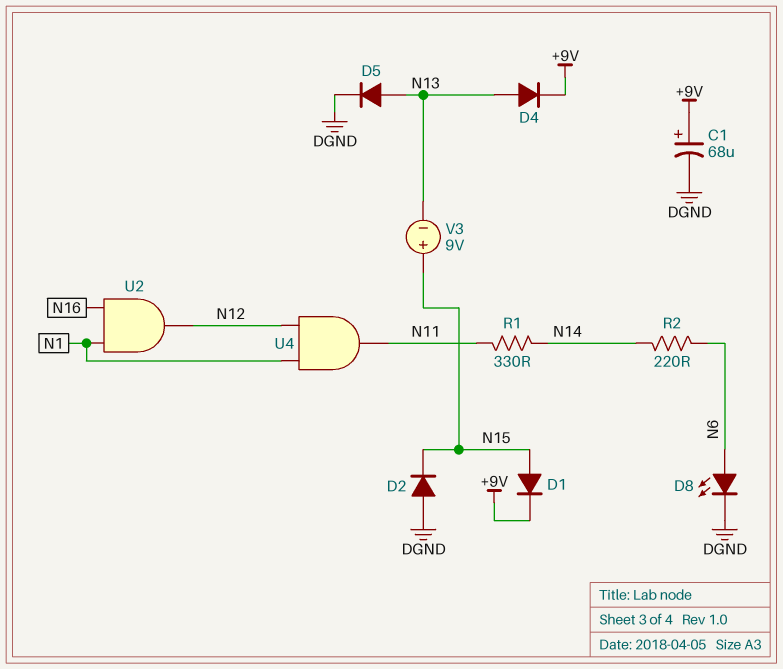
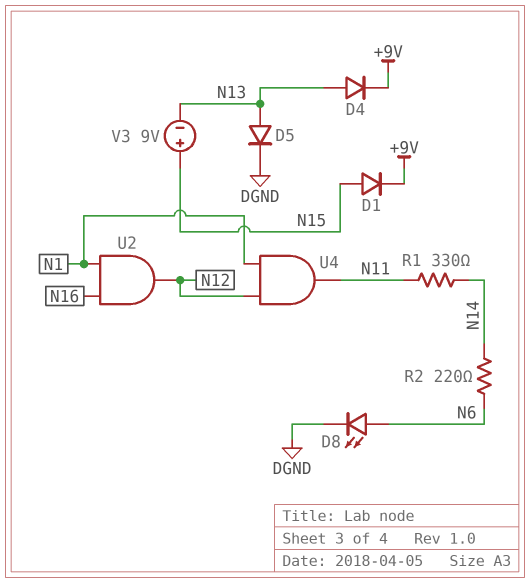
C1: 68uF (plus +9V, minus DGND) -> none
D2: diode (A DGND, K N15) -> none

